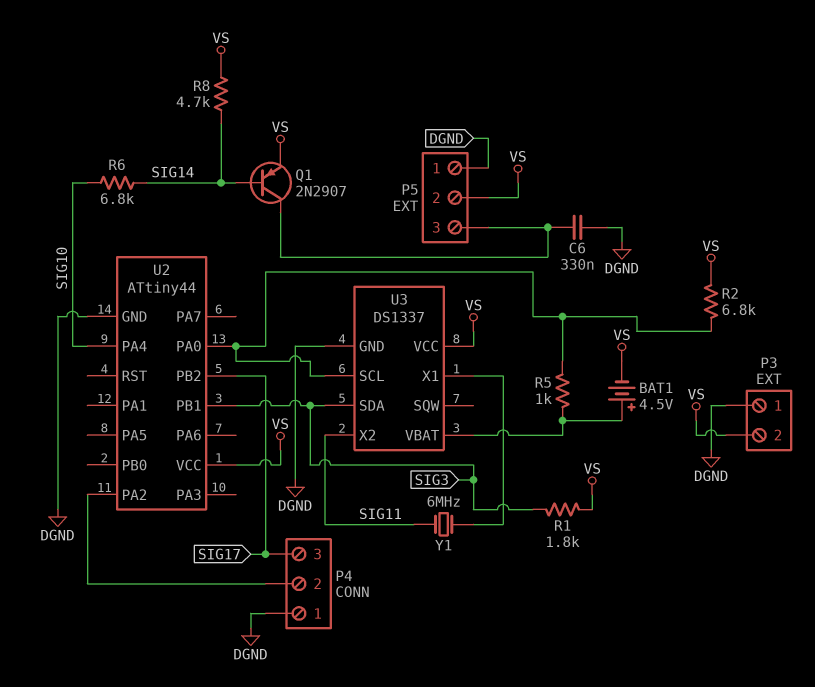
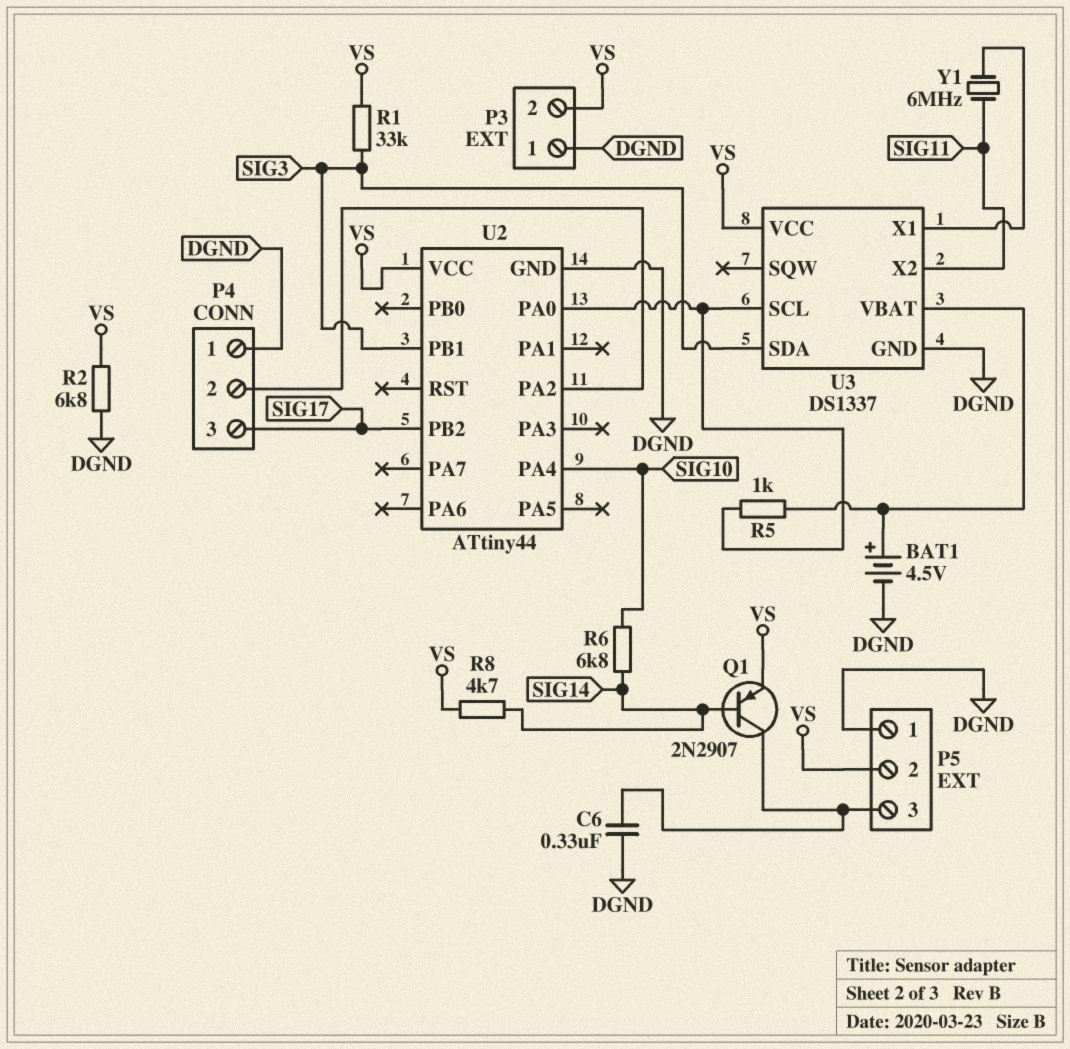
BAT1: 4.5V (plus U3/VBAT, minus VS) -> 4.5V (plus U3/VBAT, minus DGND)
R1: 1.8k (SIG3, VS) -> 33k (SIG3, VS)
R2: 6.8k (U2/PA0, VS) -> 6.8k (DGND, VS)

